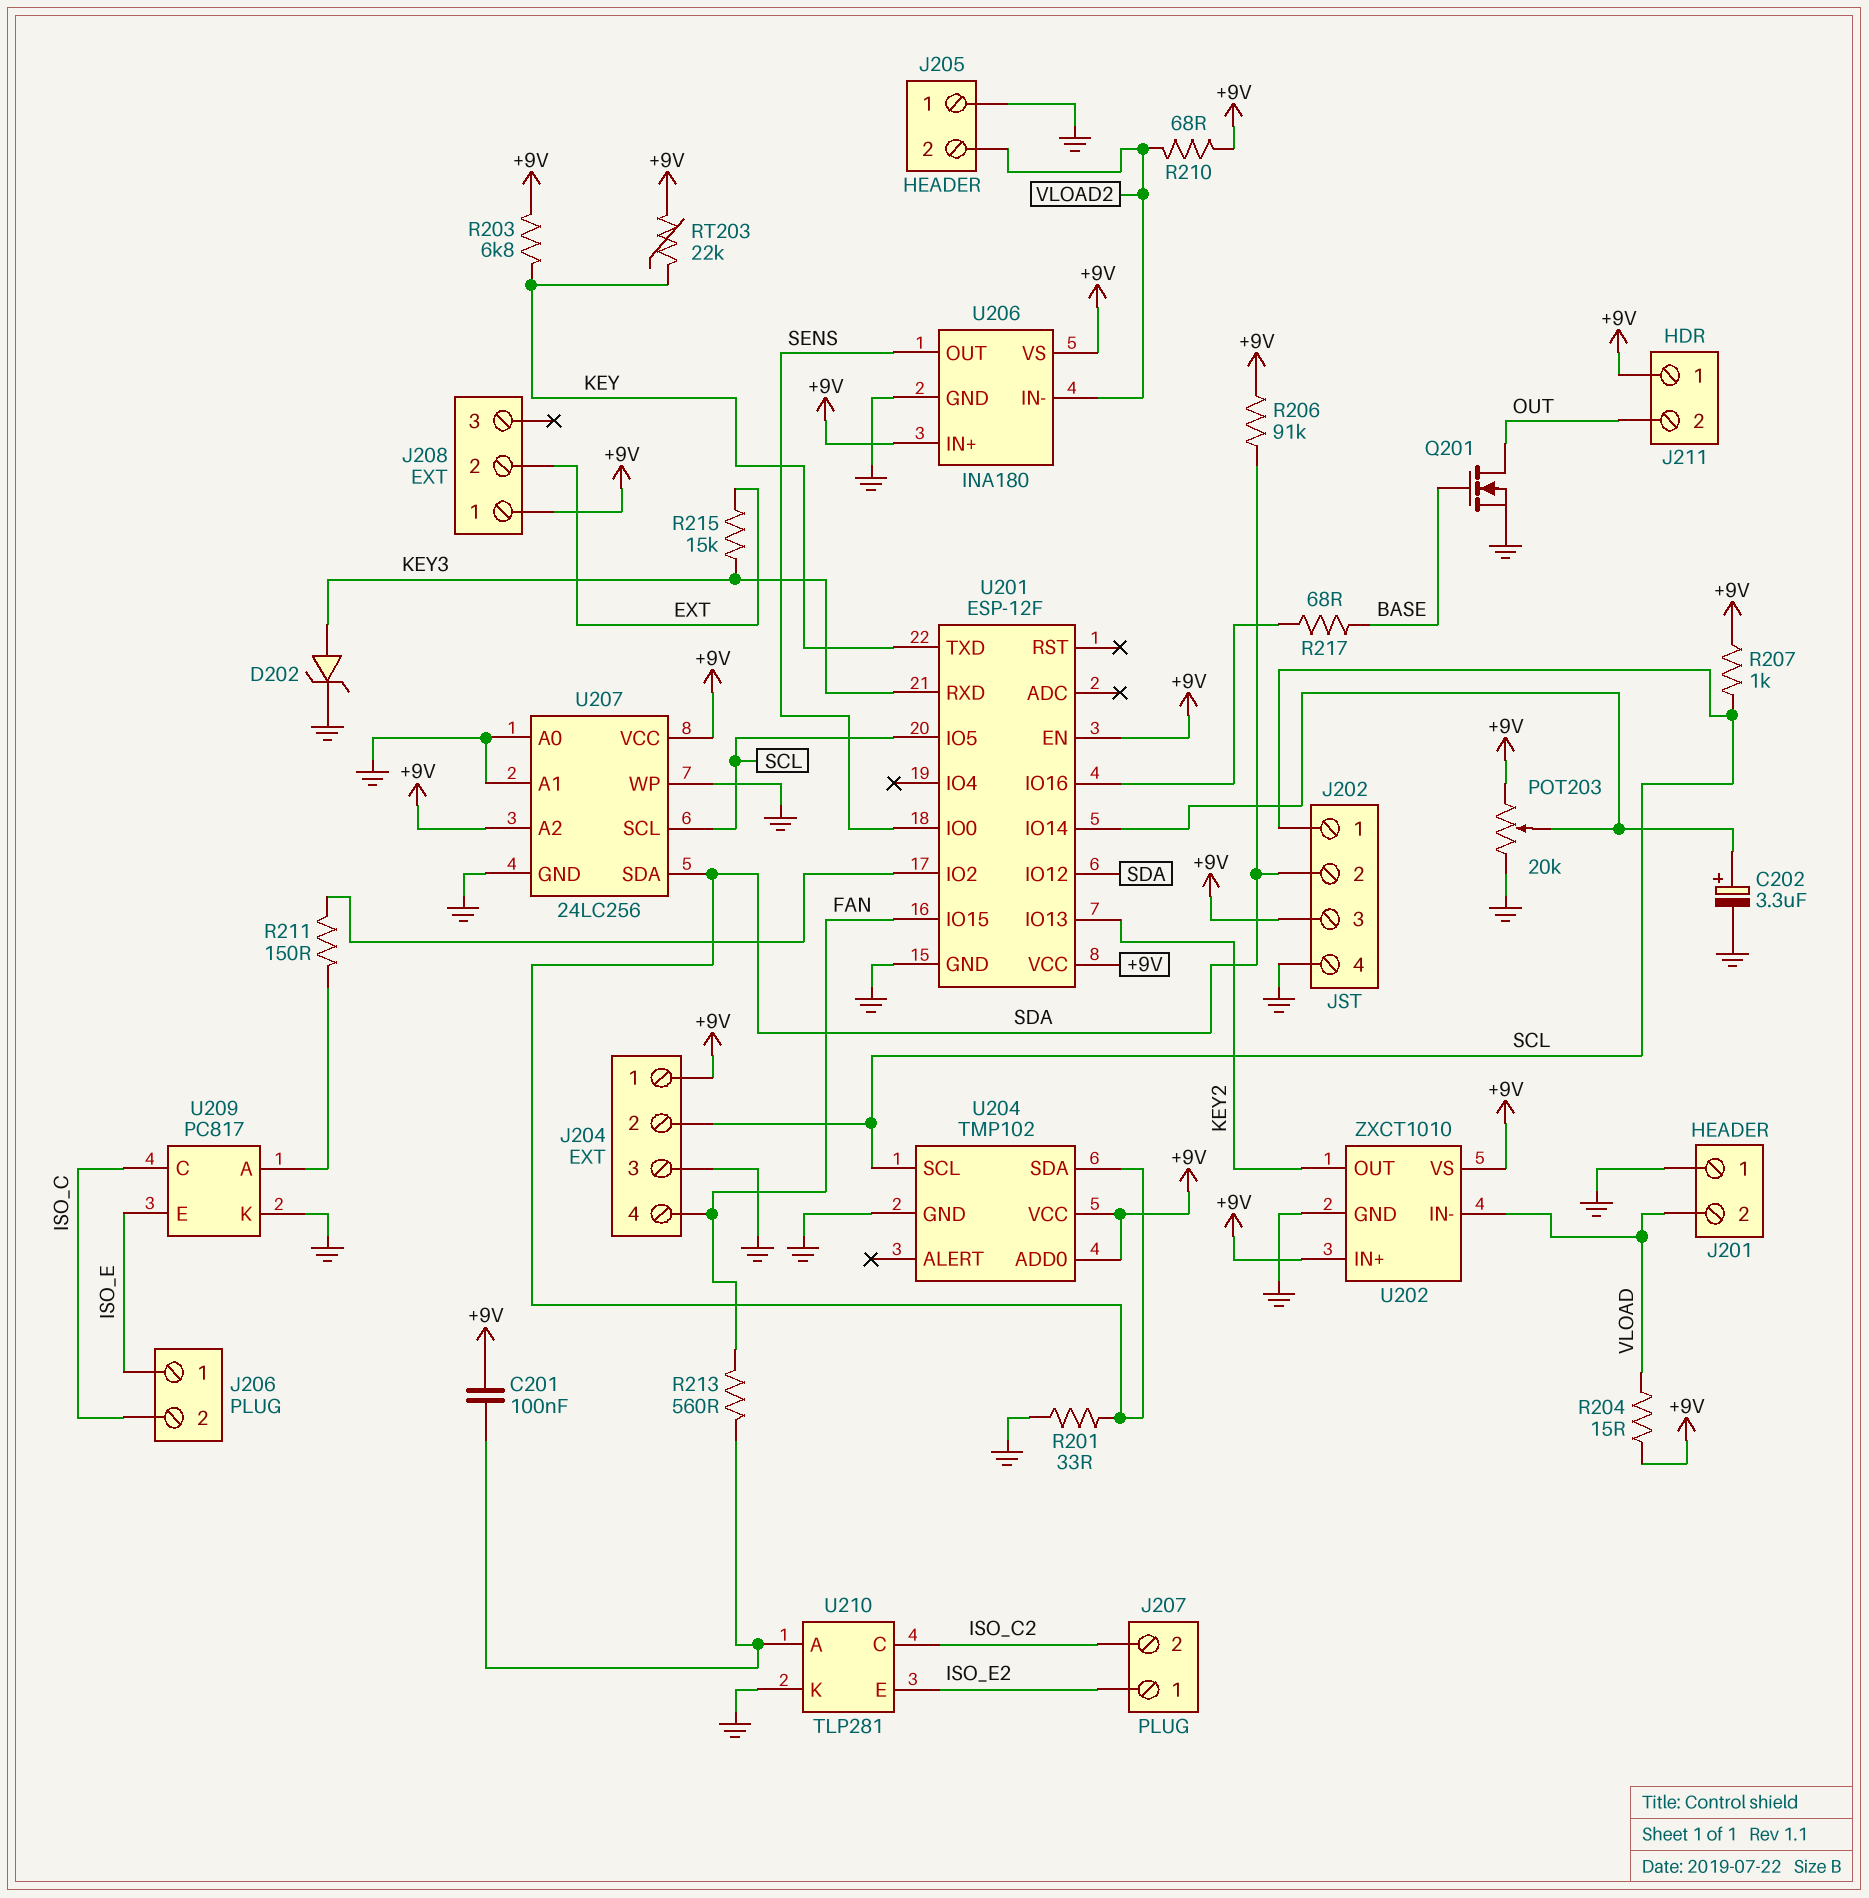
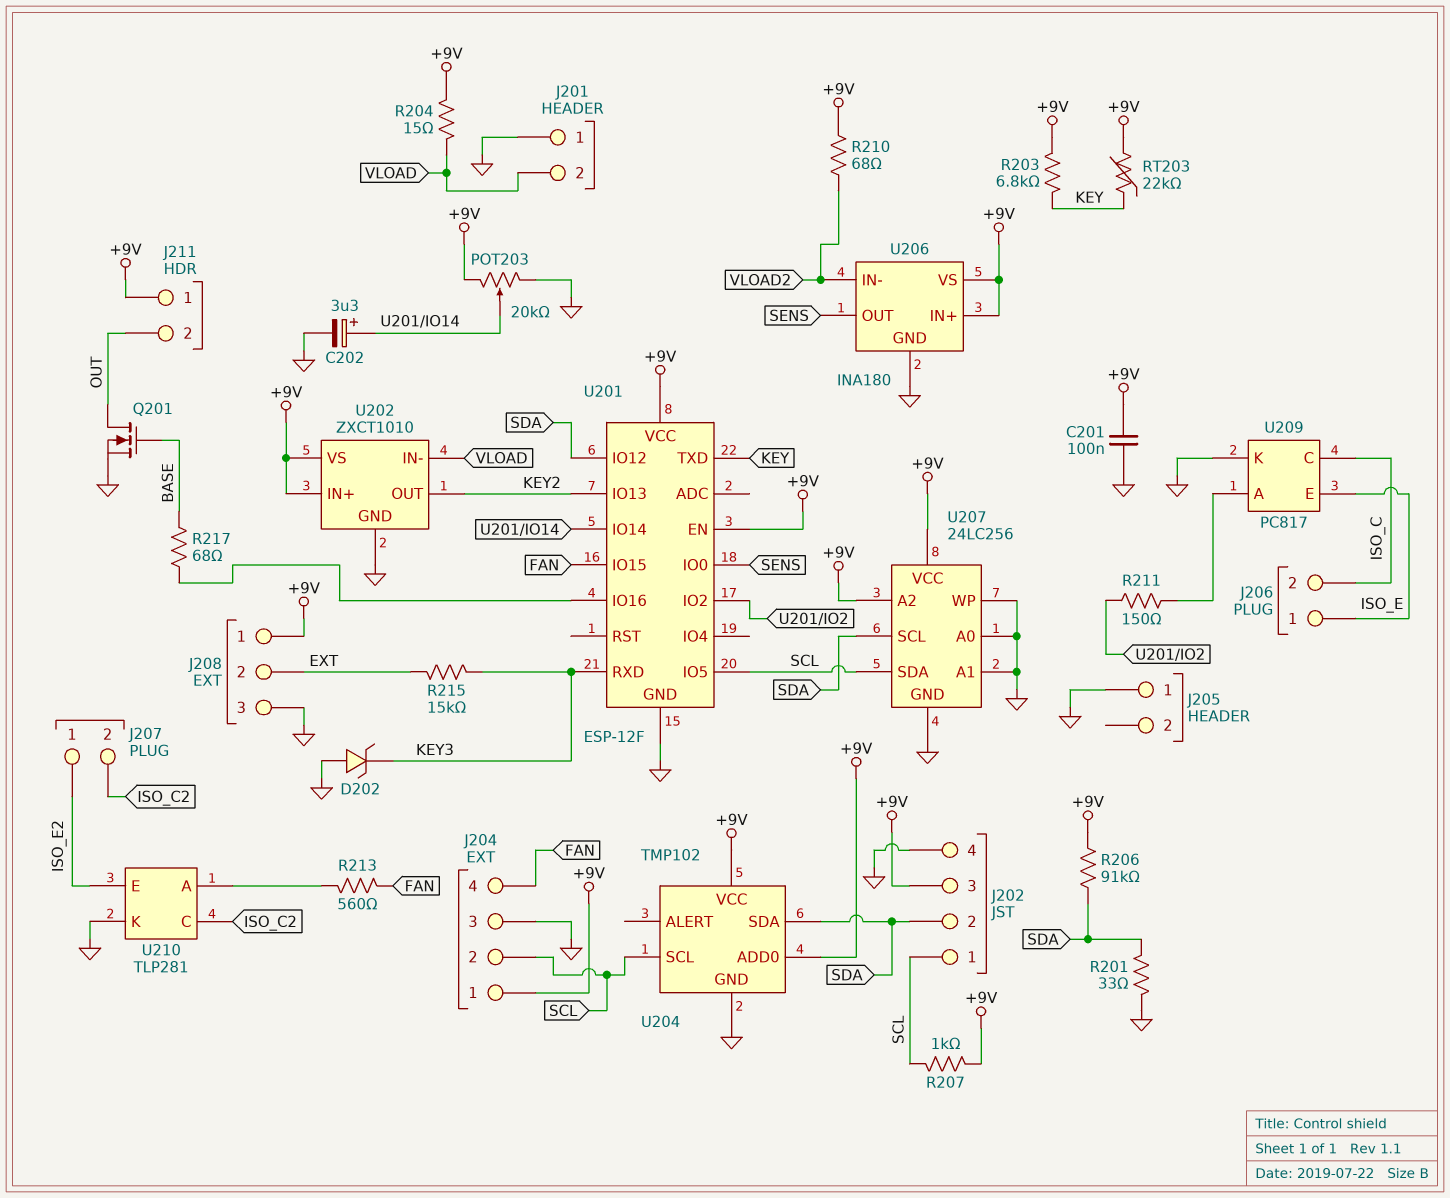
C201: 100nF (+9V, U210/A) -> 100nF (+9V, GND)
D202: zener (A KEY3, K GND) -> zener (A GND, K KEY3)
J205 pin 2: VLOAD2 -> none
J208 pin 3: none -> GND
U207 pin SCL: SCL -> SDA
U207 pin SDA: SDA -> SCL

